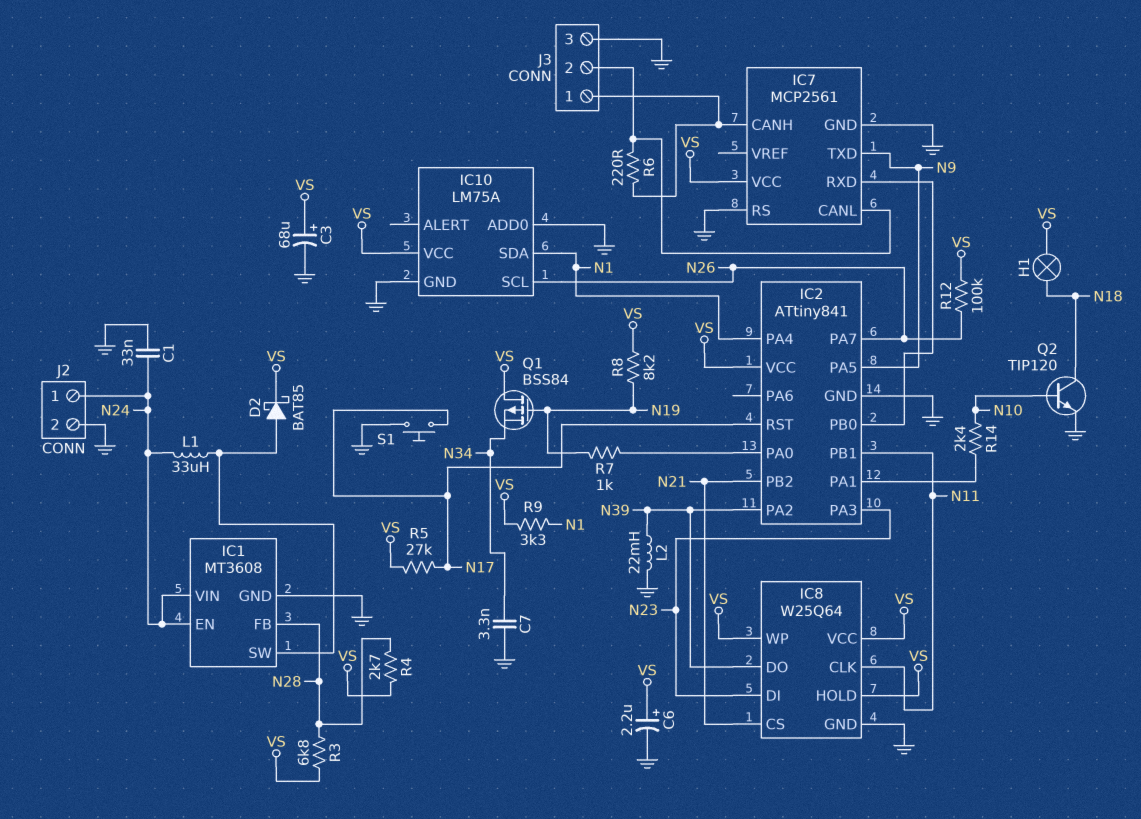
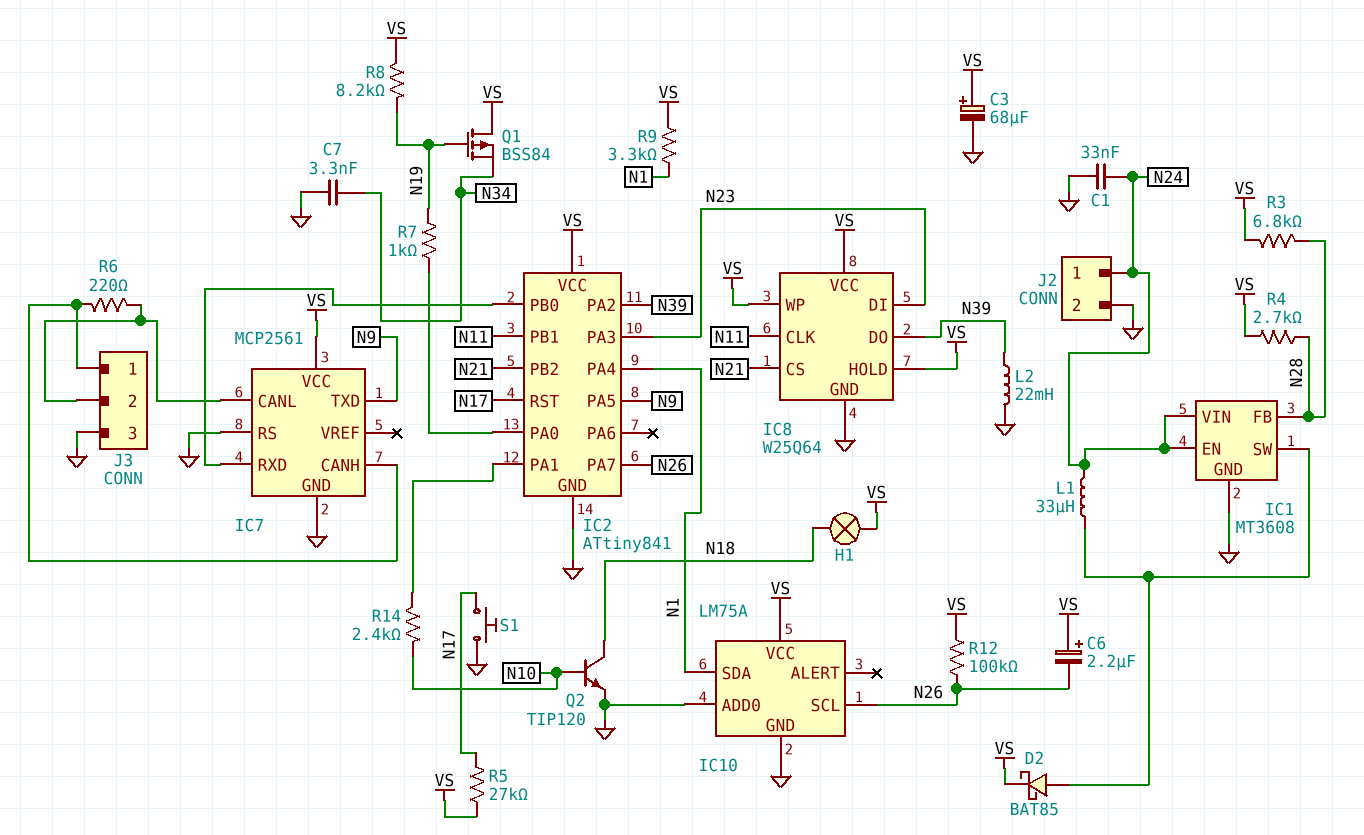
C6: 2.2uF (plus VS, minus GND) -> 2.2uF (plus VS, minus N26)

